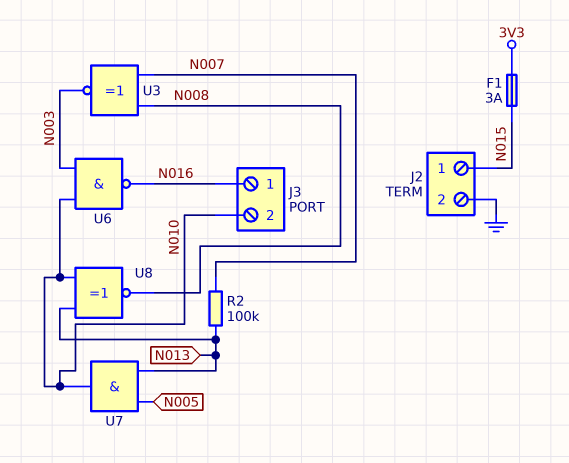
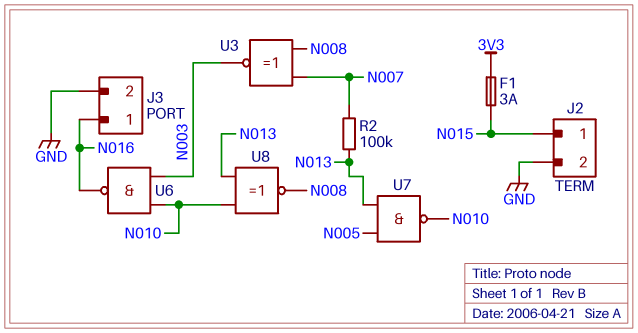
J3 pin 2: N010 -> GND
U7: AND (in N005, in N013, out N010) -> NAND (in N005, in N013, out N010)

